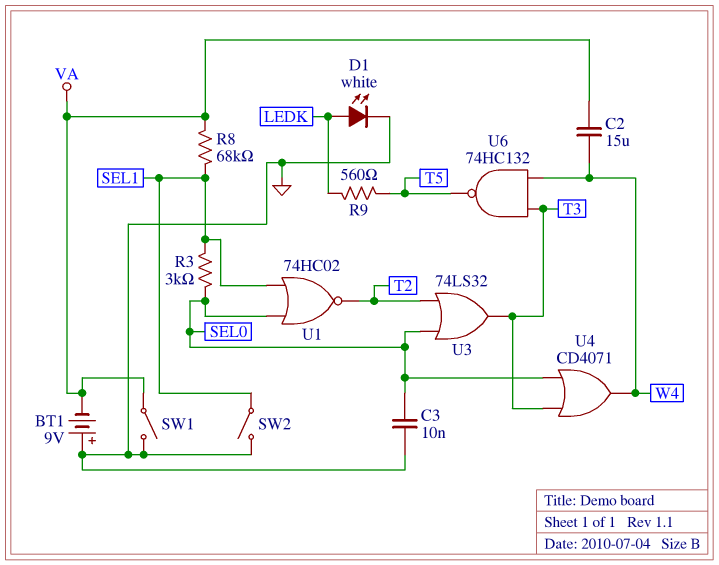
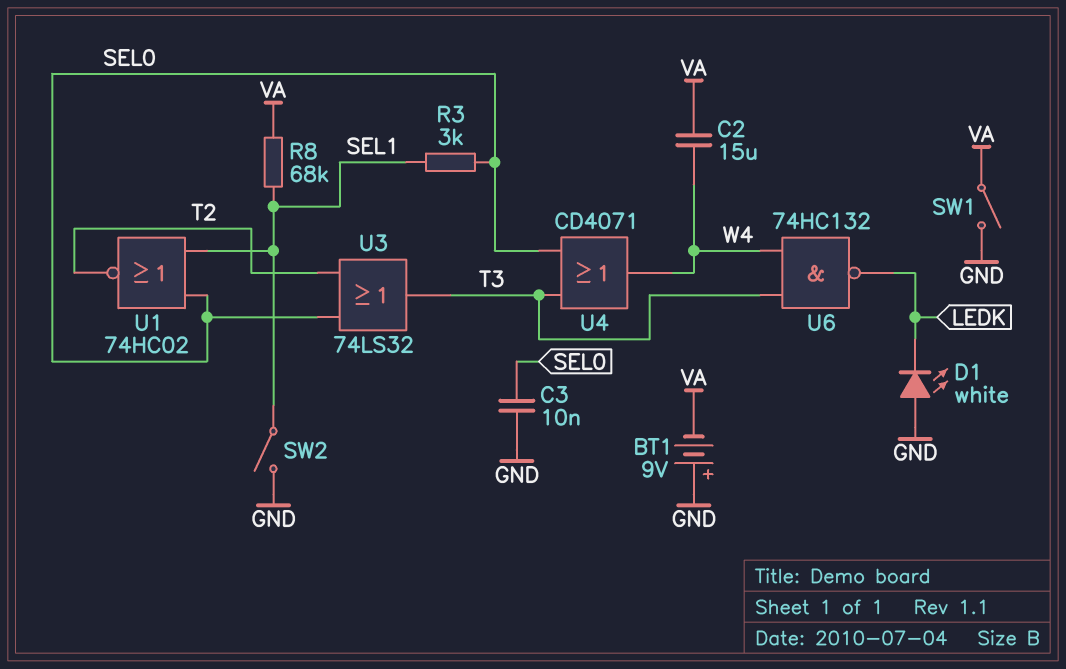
D1: LED white (A LEDK, K GND) -> LED white (A GND, K LEDK)
R9: 560 (LEDK, T5) -> none
U6: NAND 74HC132 (in T3, in W4, out T5) -> NAND 74HC132 (in T3, in W4, out LEDK)

